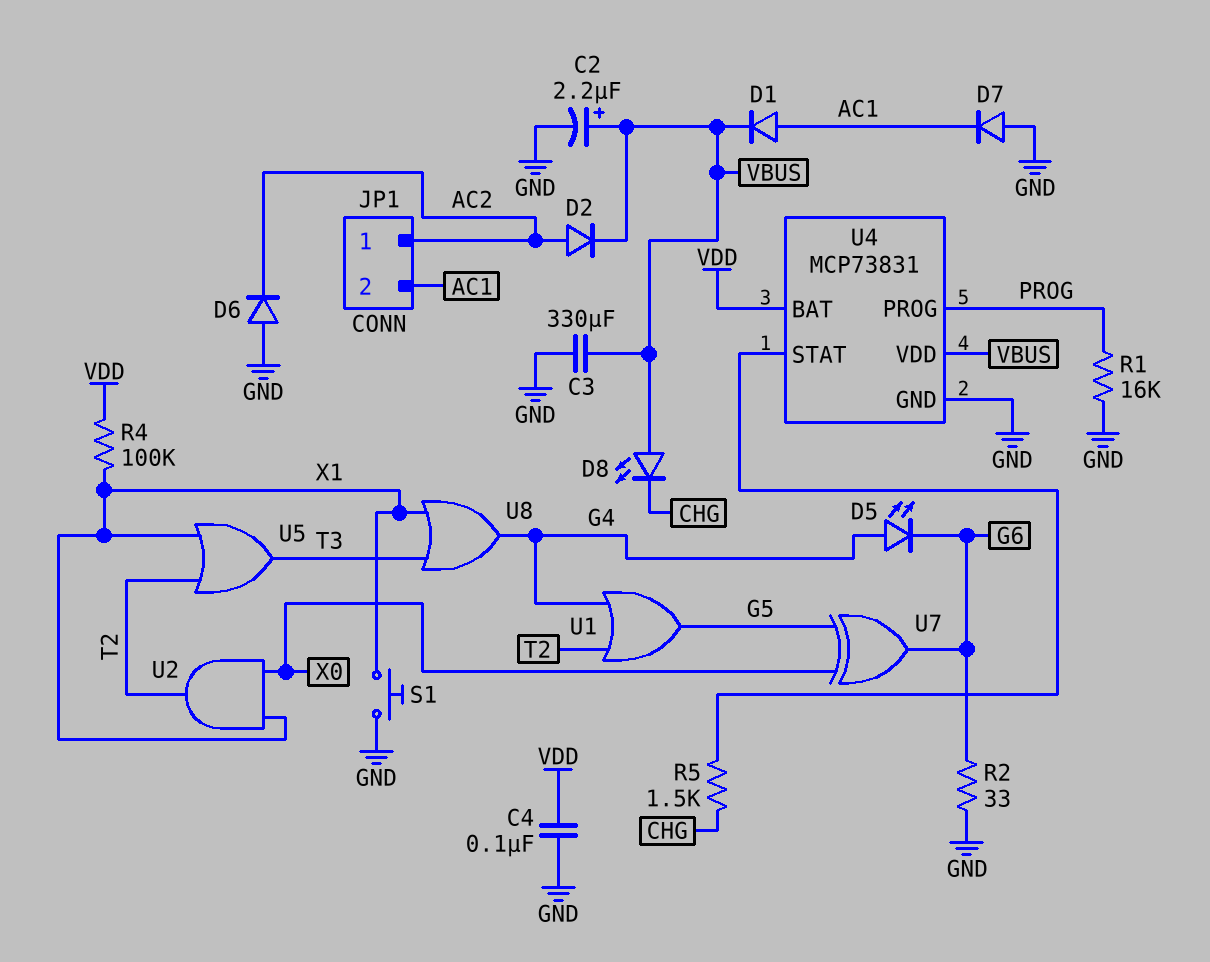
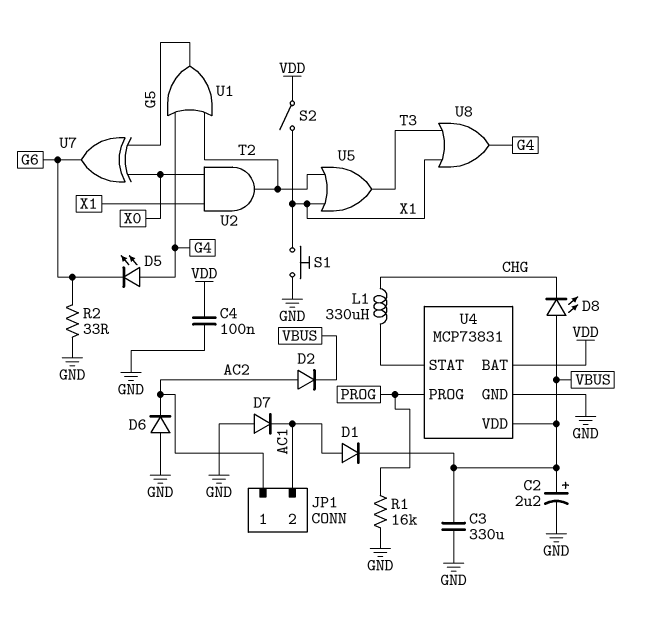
L1: none -> 330uH (CHG, U4/STAT)
R4: 100k (VDD, X1) -> none
R5: 1.5k (CHG, U4/STAT) -> none
S2: none -> switch (VDD, X1)

